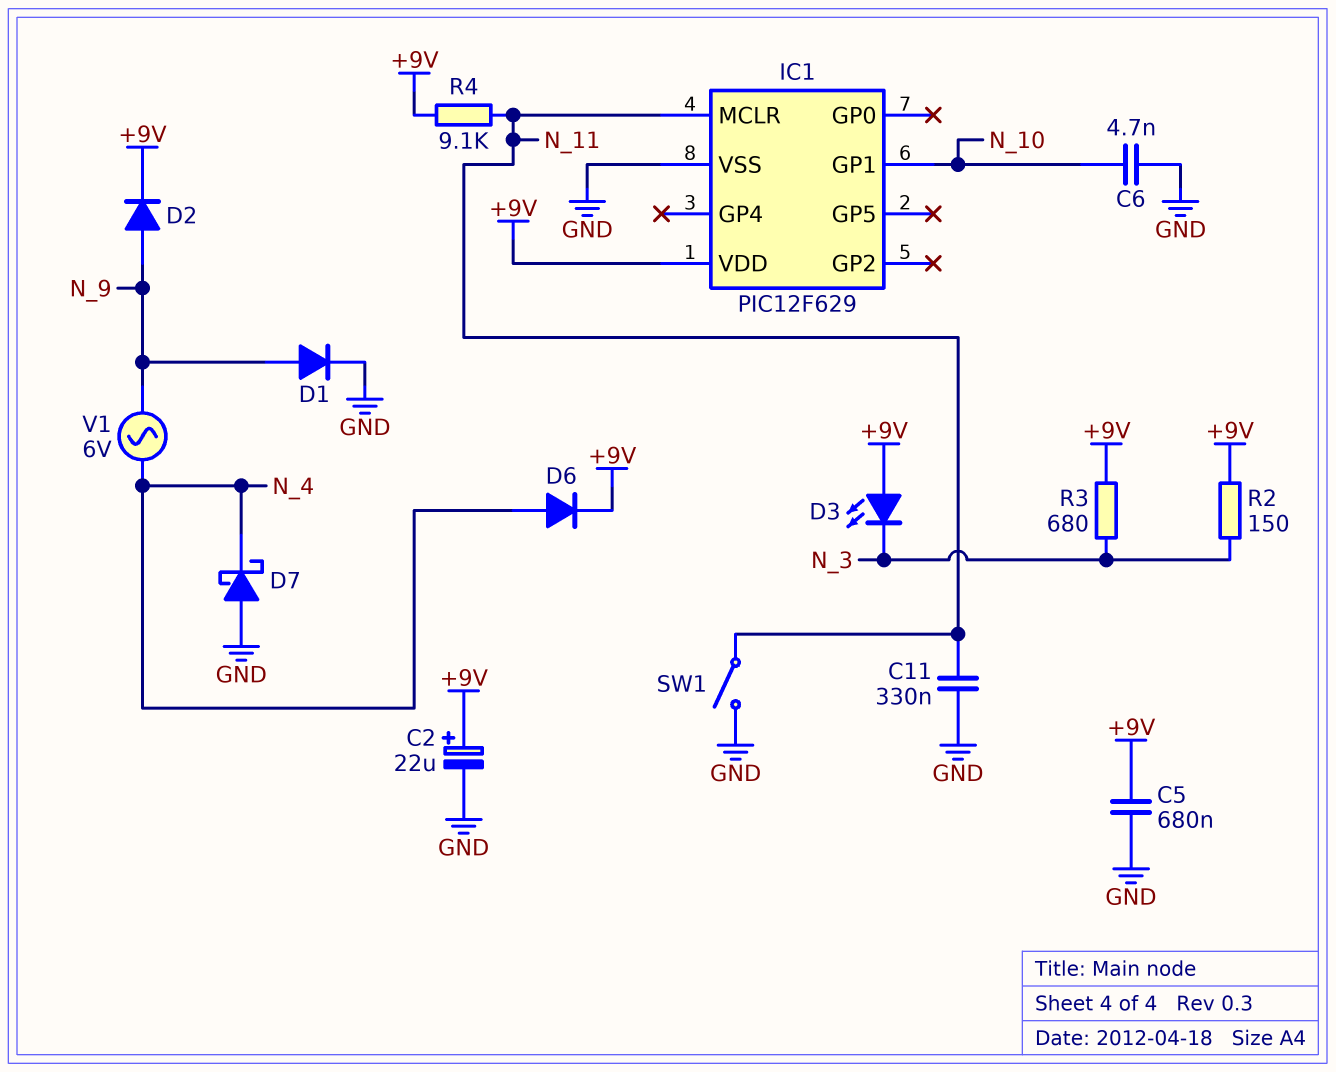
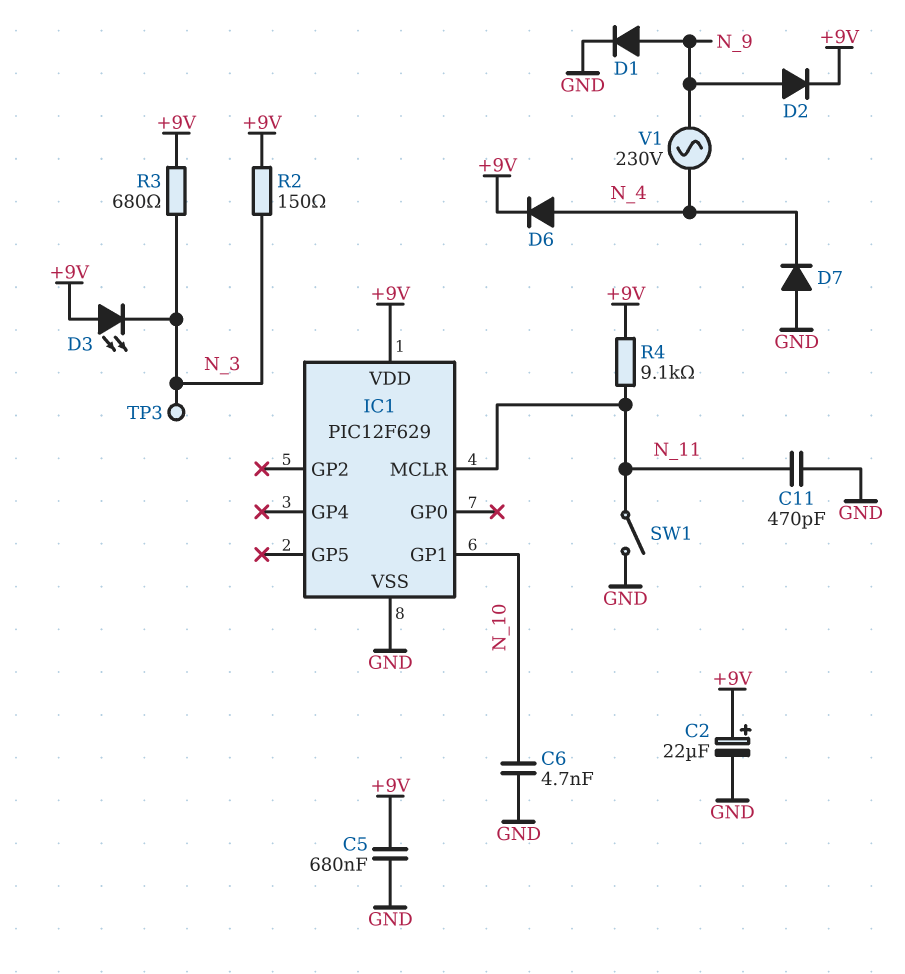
C11: 330nF (GND, N_11) -> 470pF (GND, N_11)
D7: schottky (A GND, K N_4) -> diode (A GND, K N_4)
TP3: none -> test point (N_3)
V1: AC 6V (N_4, N_9) -> AC 230V (N_4, N_9)

